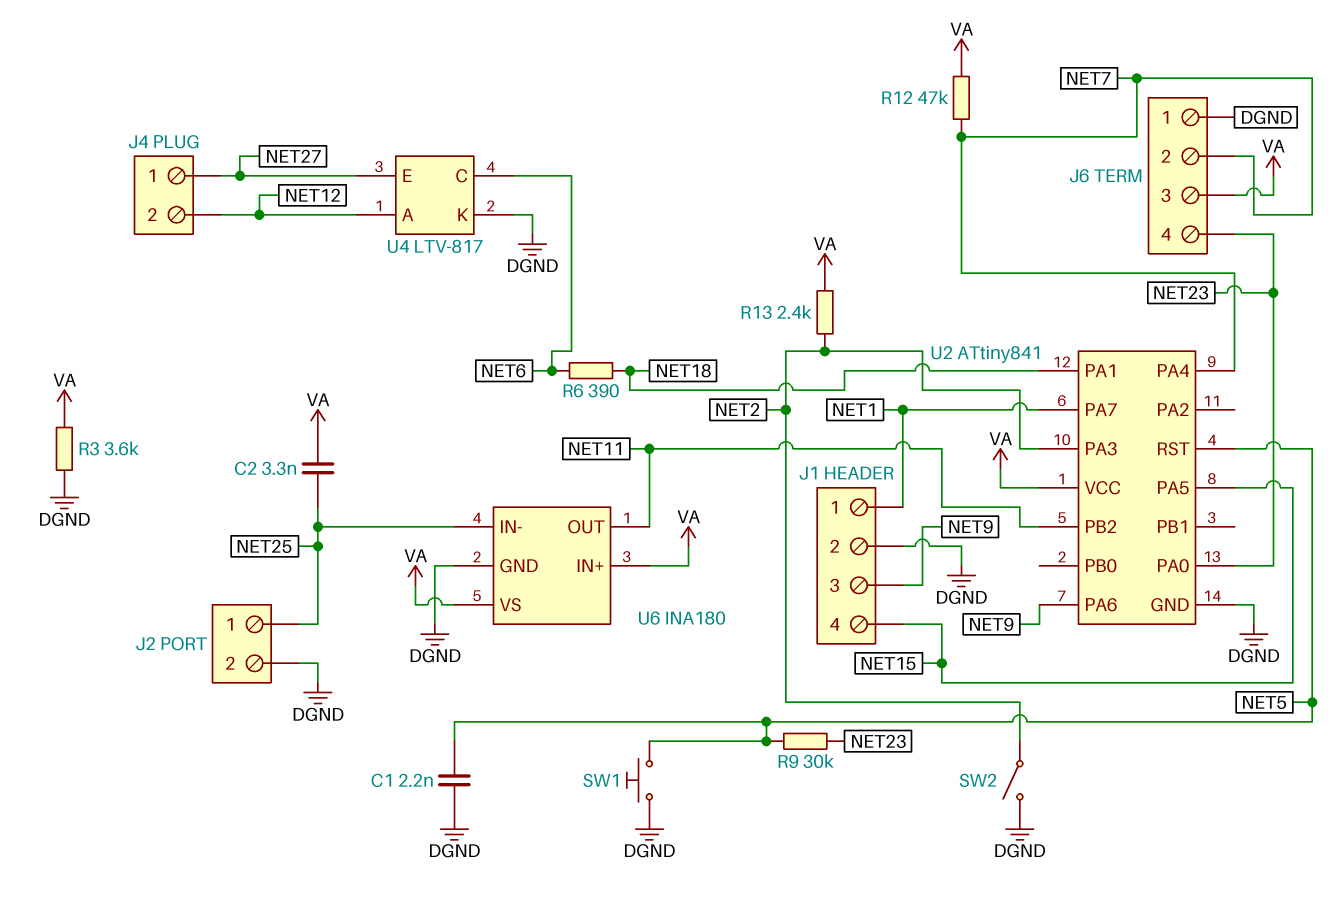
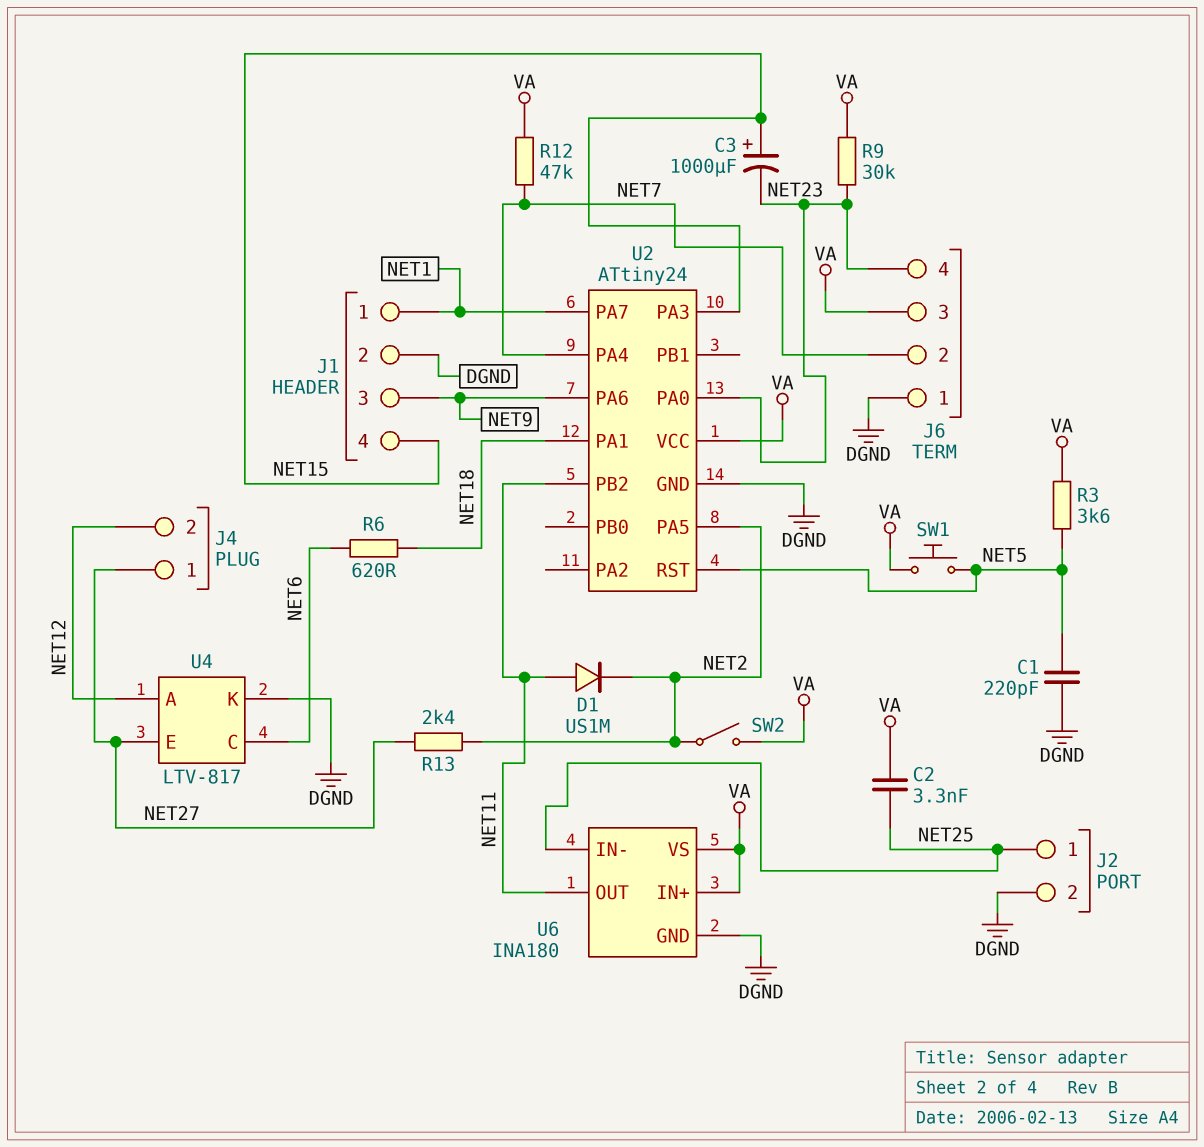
C1: 2.2nF (DGND, NET5) -> 220pF (DGND, NET5)
C3: none -> 1000uF (plus NET15, minus NET23)
D1: none -> diode US1M (A NET11, K NET2)
R3: 3.6k (DGND, VA) -> 3.6k (NET5, VA)
R6: 390 (NET6, NET18) -> 620 (NET6, NET18)
R9: 30k (NET5, NET23) -> 30k (NET23, VA)
R13: 2.4k (NET2, VA) -> 2.4k (NET2, NET27)
SW1: button (DGND, NET5) -> button (NET5, VA)
SW2: switch (DGND, NET2) -> switch (NET2, VA)
U2: ATtiny841 -> ATtiny24
U2 pin PA3: NET2 -> NET15
U2 pin PA5: NET15 -> NET2

